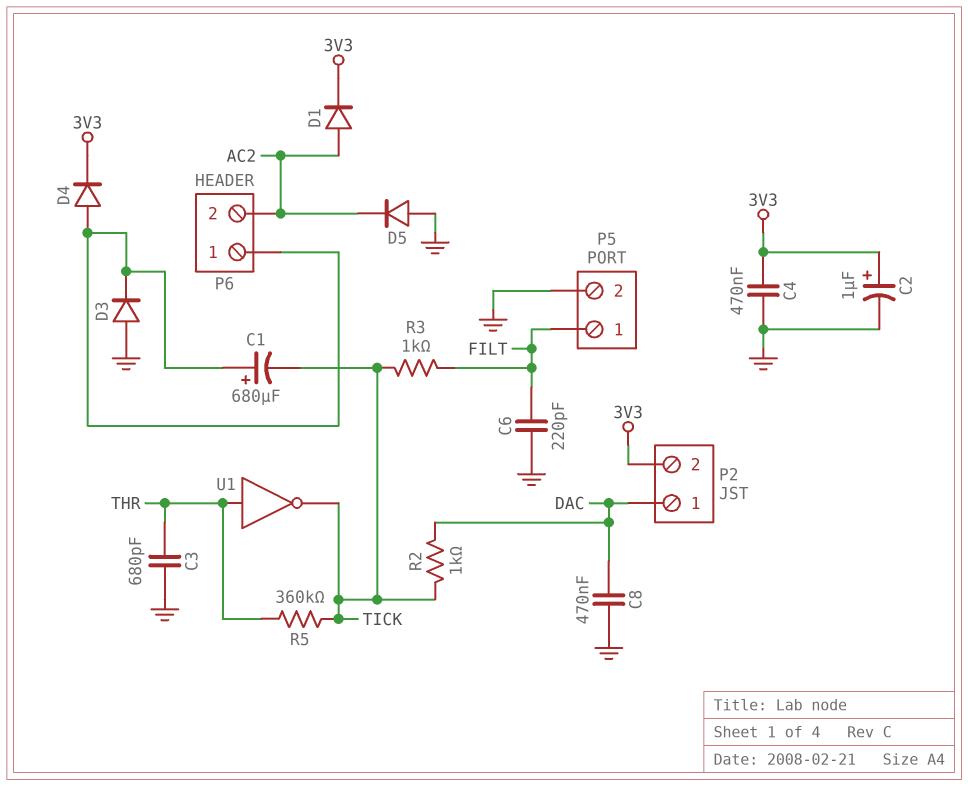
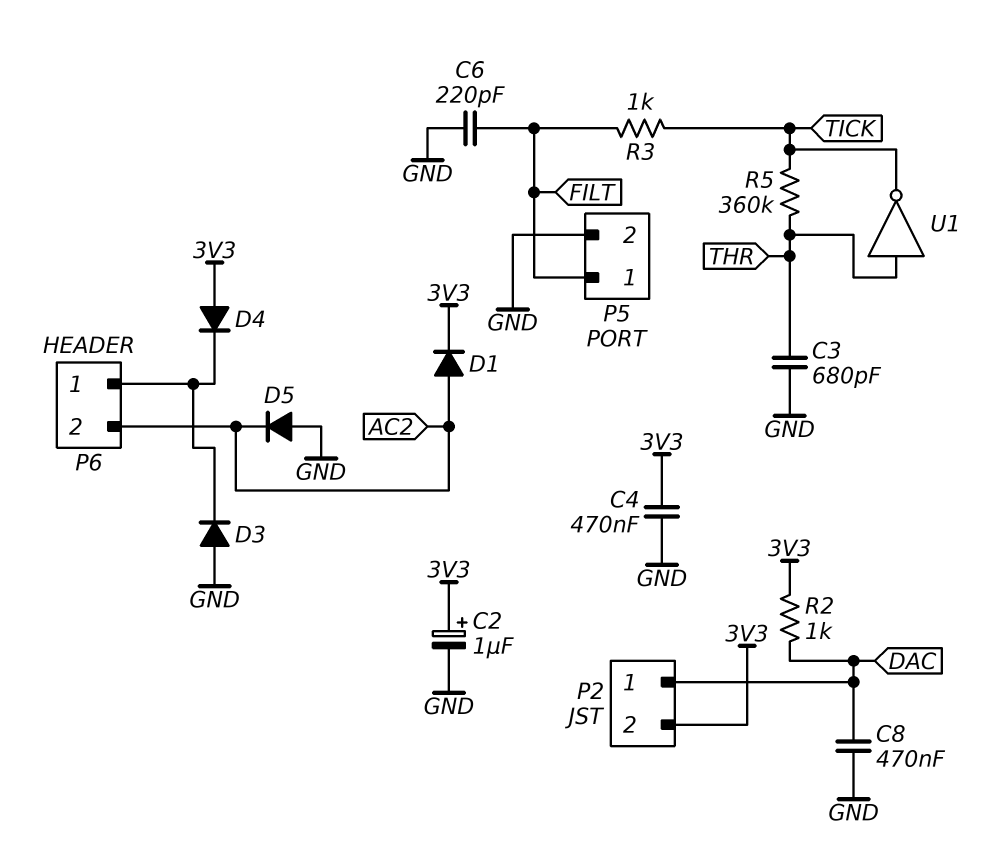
C1: 680uF (plus P6/1, minus TICK) -> none
D4: diode (A P6/1, K 3V3) -> diode (A 3V3, K P6/1)
R2: 1k (DAC, TICK) -> 1k (3V3, DAC)

